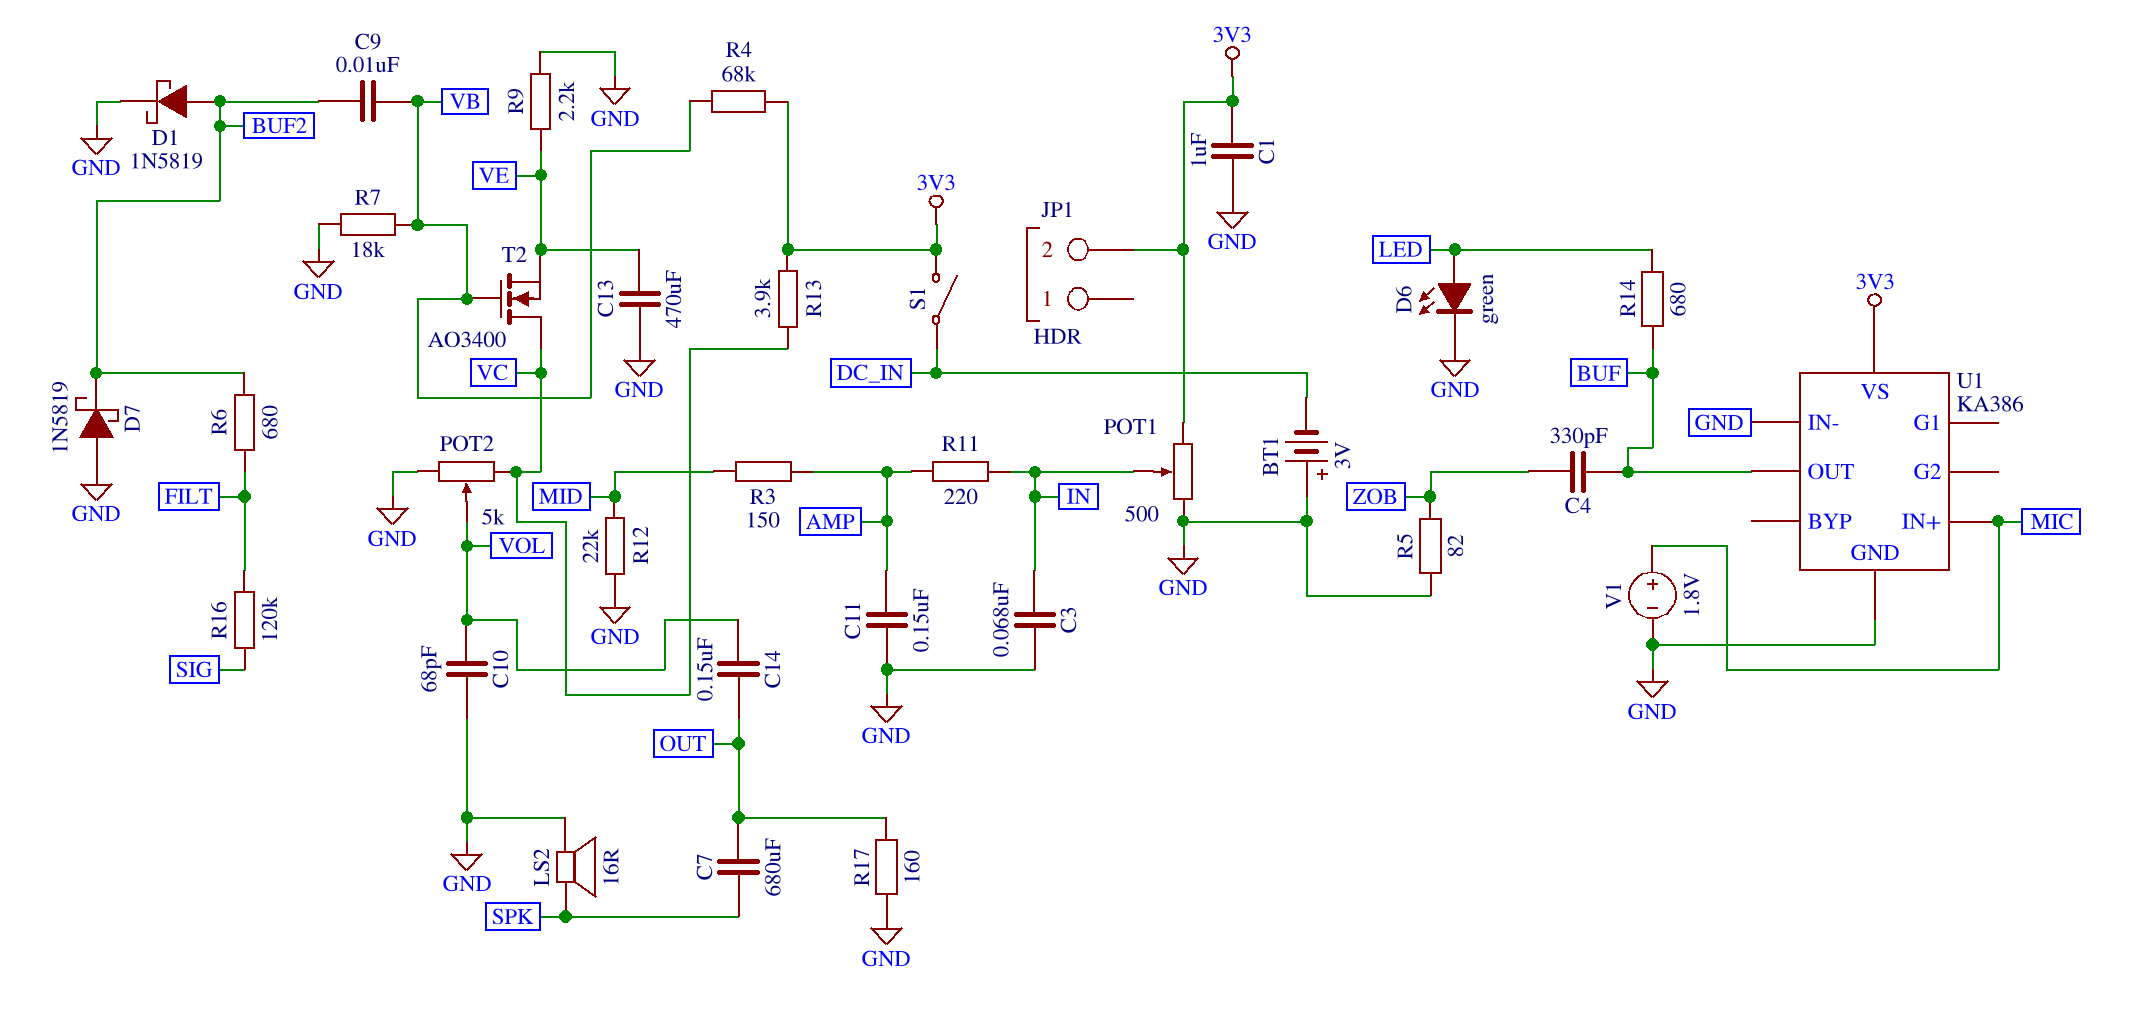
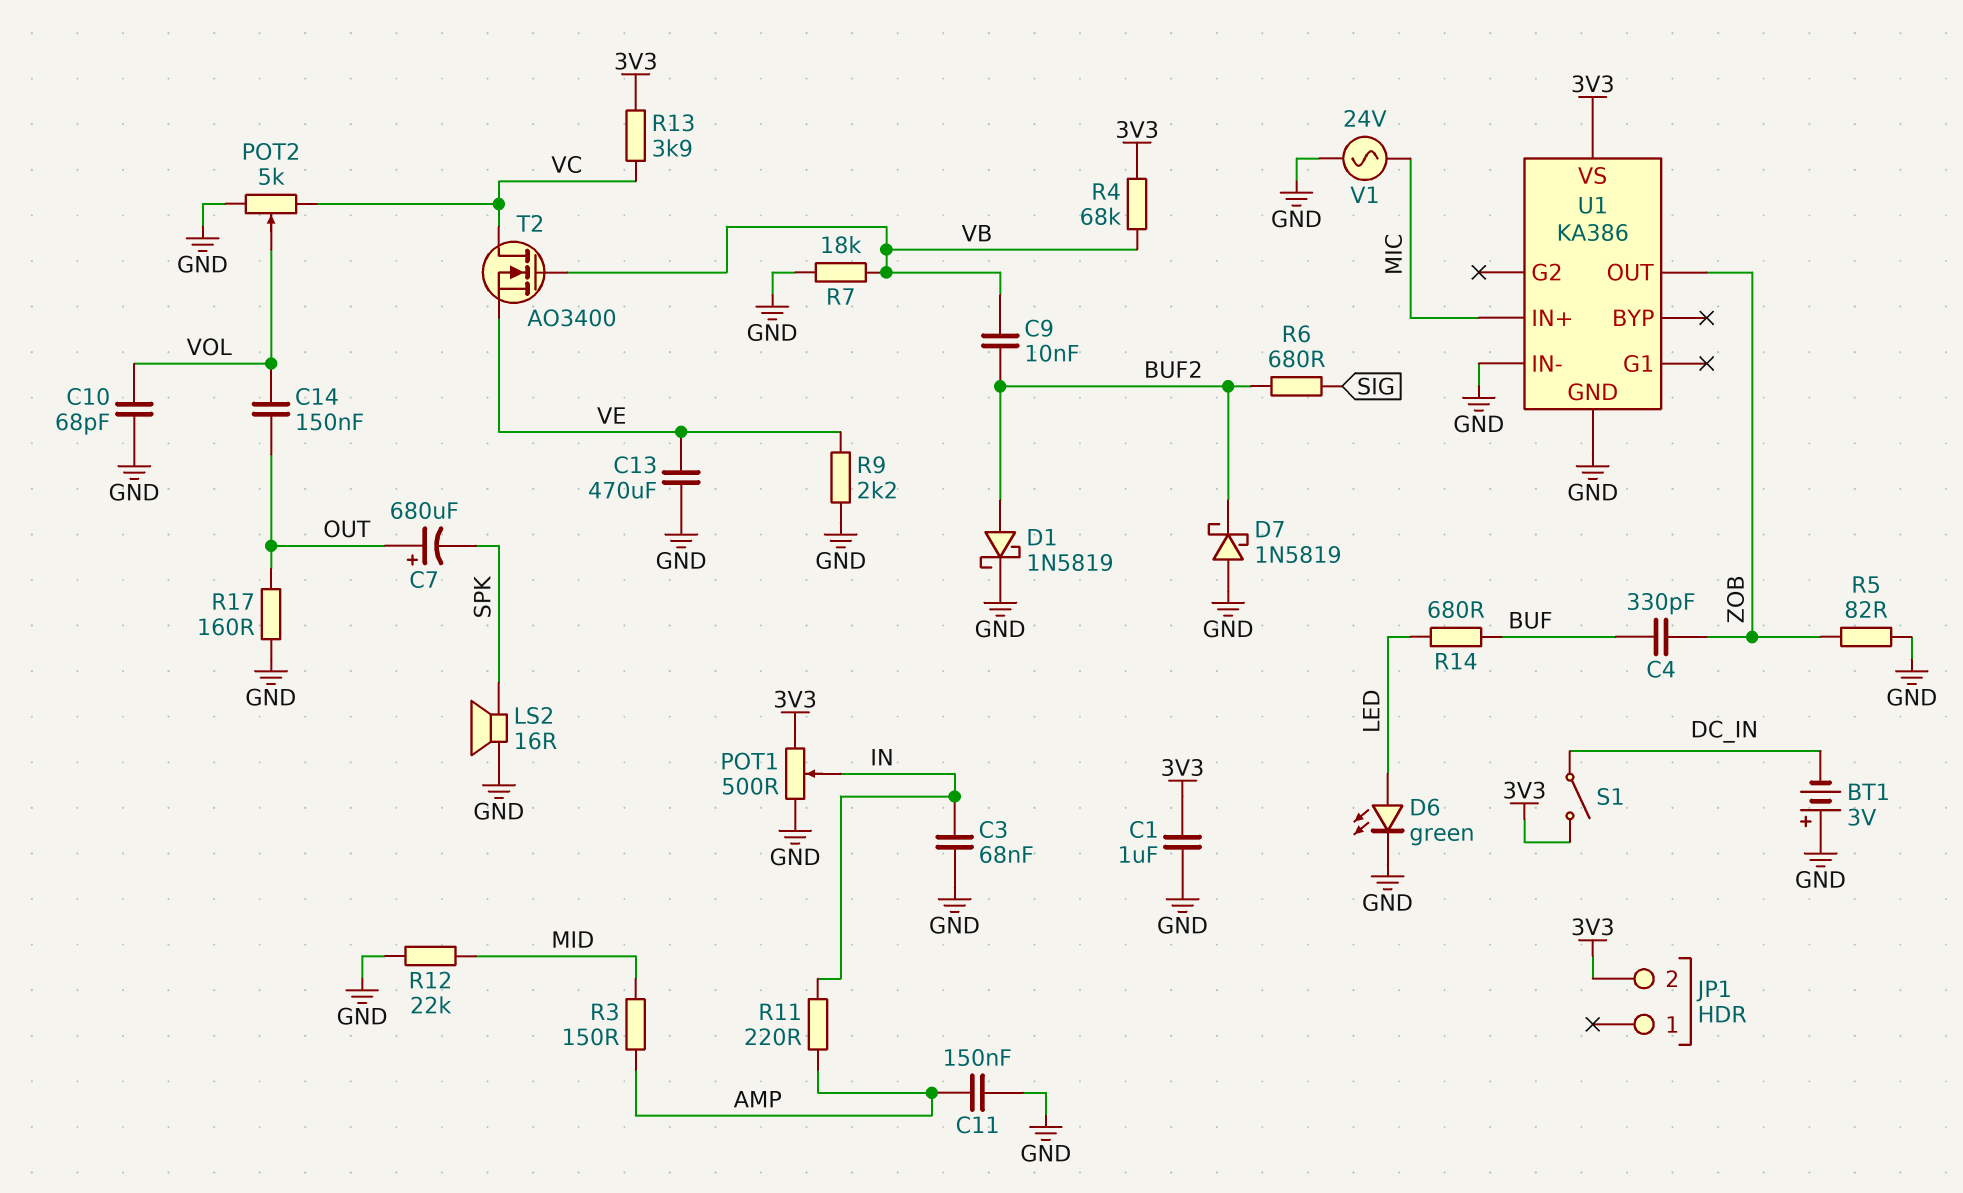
C7: 680uF (OUT, SPK) -> 680uF (plus OUT, minus SPK)
R6: 680 (BUF2, FILT) -> 680 (BUF2, SIG)
R16: 120k (FILT, SIG) -> none
U1 pin OUT: BUF -> ZOB
V1: 1.8V (plus MIC, minus GND) -> AC 24V (GND, MIC)

